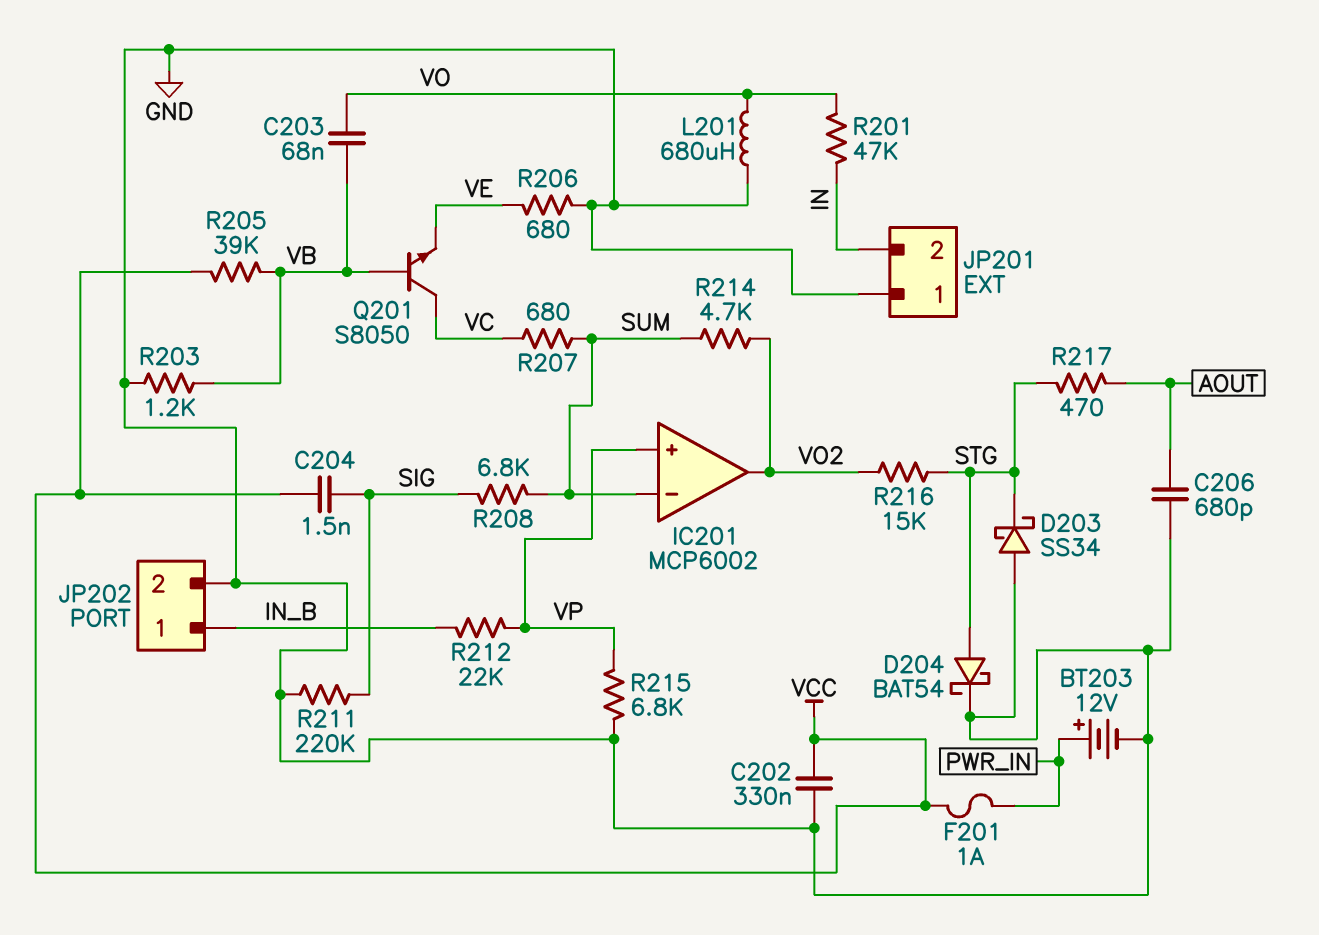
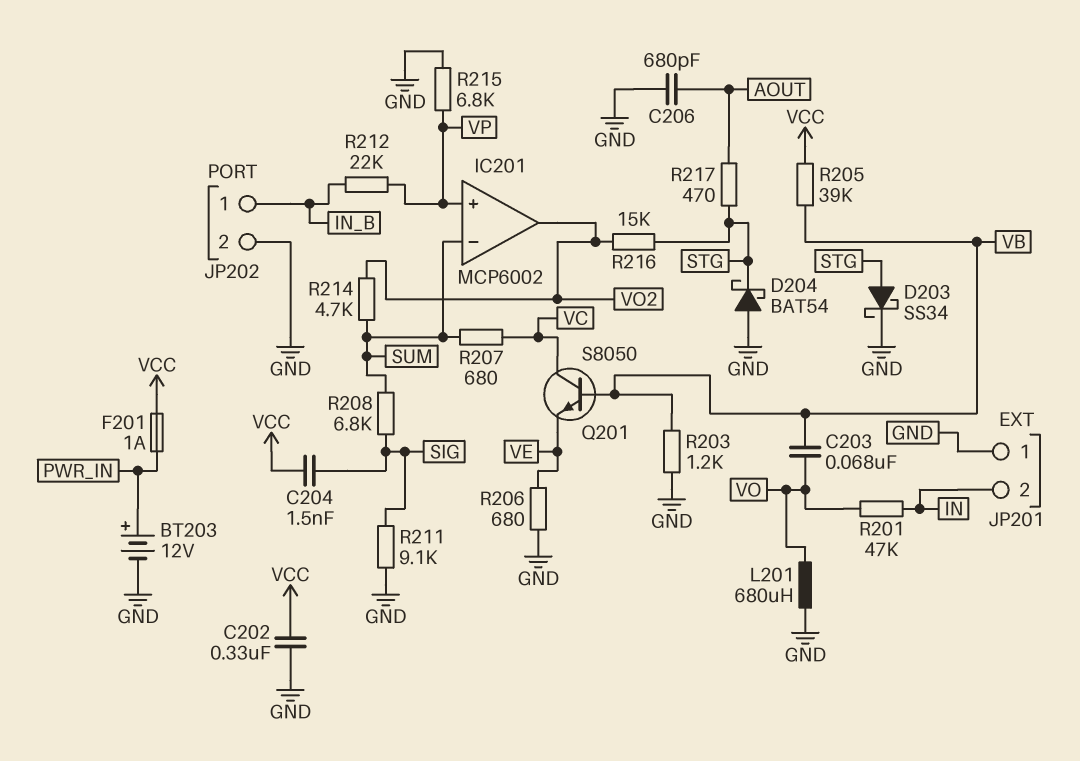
D203: schottky SS34 (A GND, K STG) -> schottky SS34 (A STG, K GND)
D204: schottky BAT54 (A STG, K GND) -> schottky BAT54 (A GND, K STG)
R211: 220k (GND, SIG) -> 9.1k (GND, SIG)

